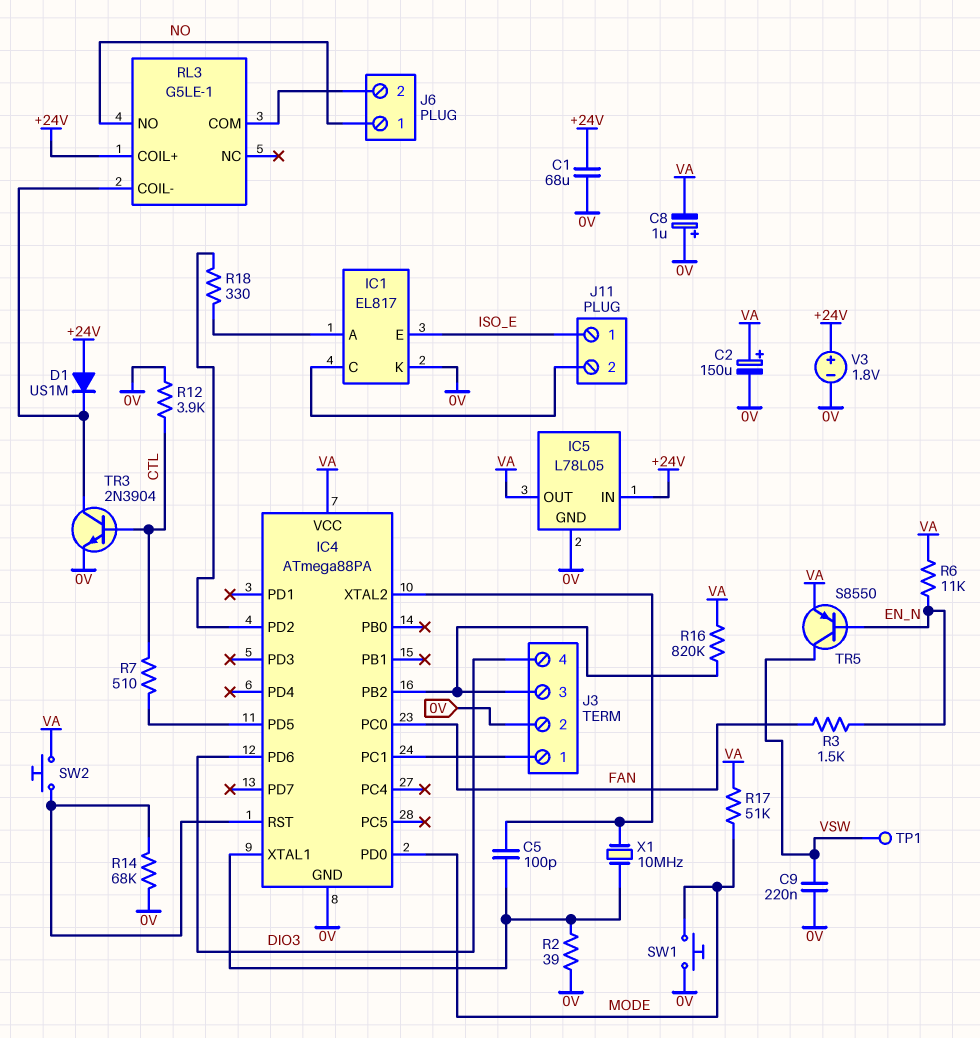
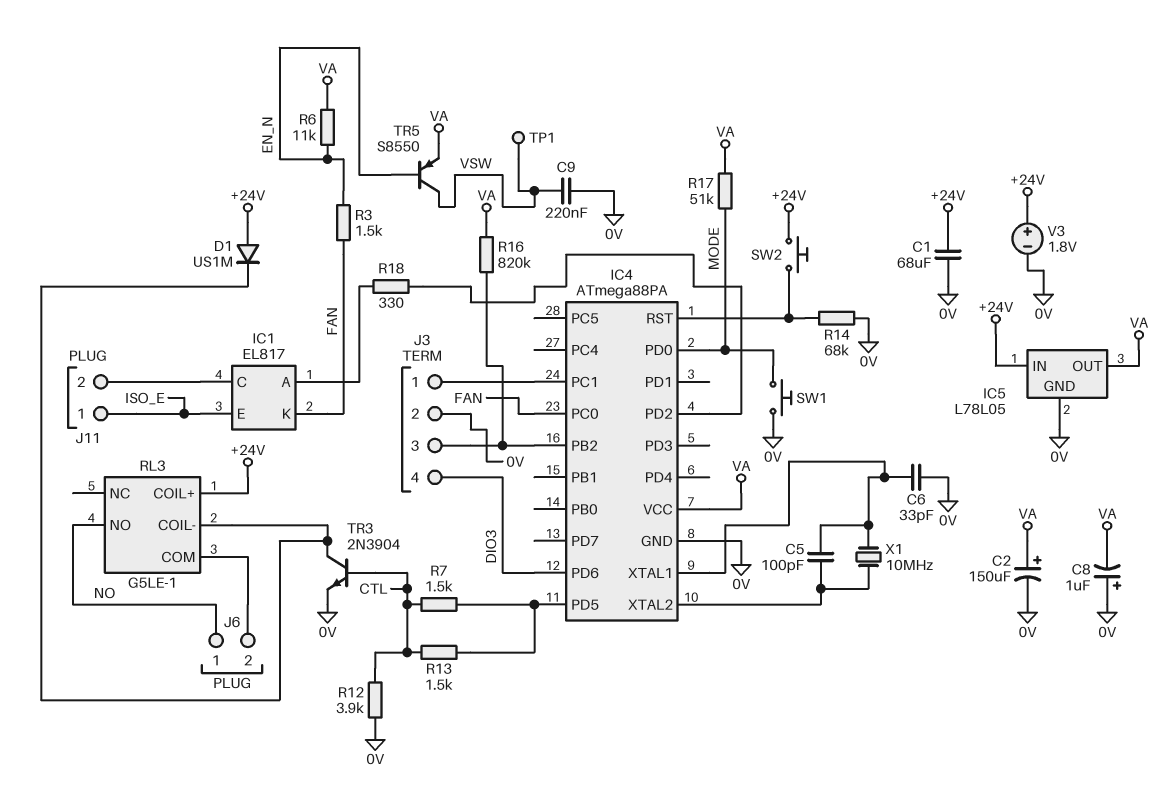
C6: none -> 33pF (0V, IC4/XTAL1)
IC1 pin K: 0V -> FAN
R2: 39 (0V, IC4/XTAL1) -> none
R7: 510 (CTL, IC4/PD5) -> 1.5k (CTL, IC4/PD5)
R13: none -> 1.5k (CTL, IC4/PD5)
SW2: button (IC4/RST, VA) -> button (+24V, IC4/RST)

